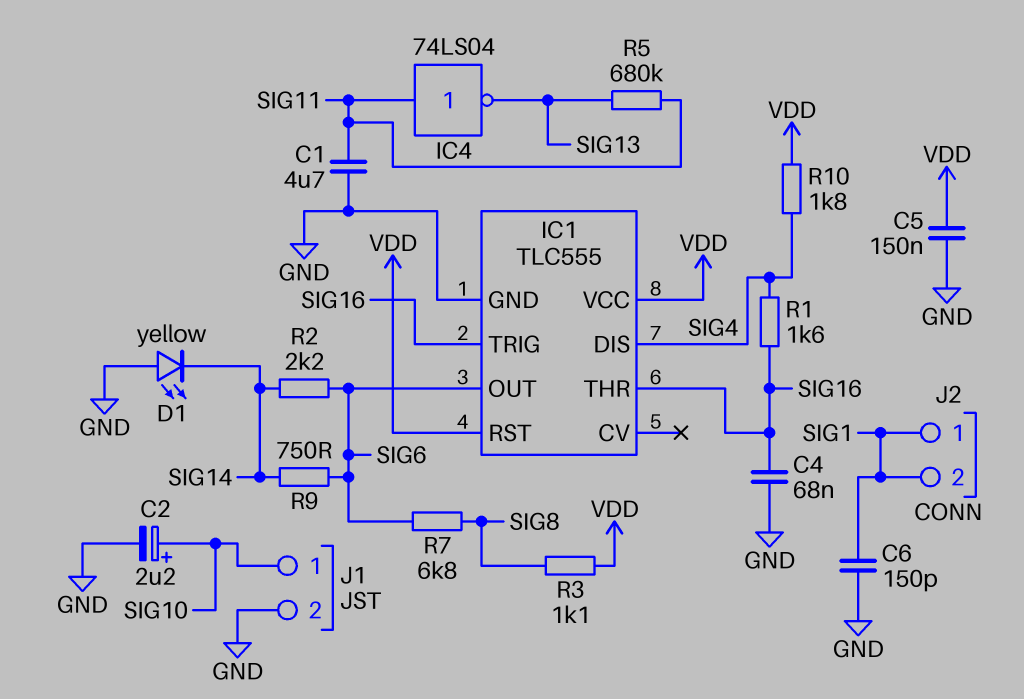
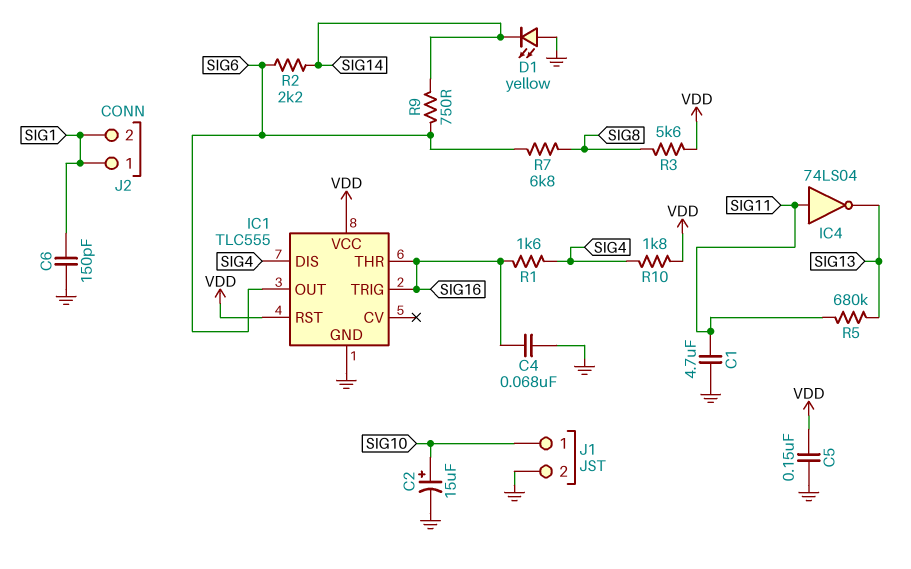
C2: 2.2uF (plus SIG10, minus GND) -> 15uF (plus SIG10, minus GND)
R3: 1.1k (SIG8, VDD) -> 5.6k (SIG8, VDD)

